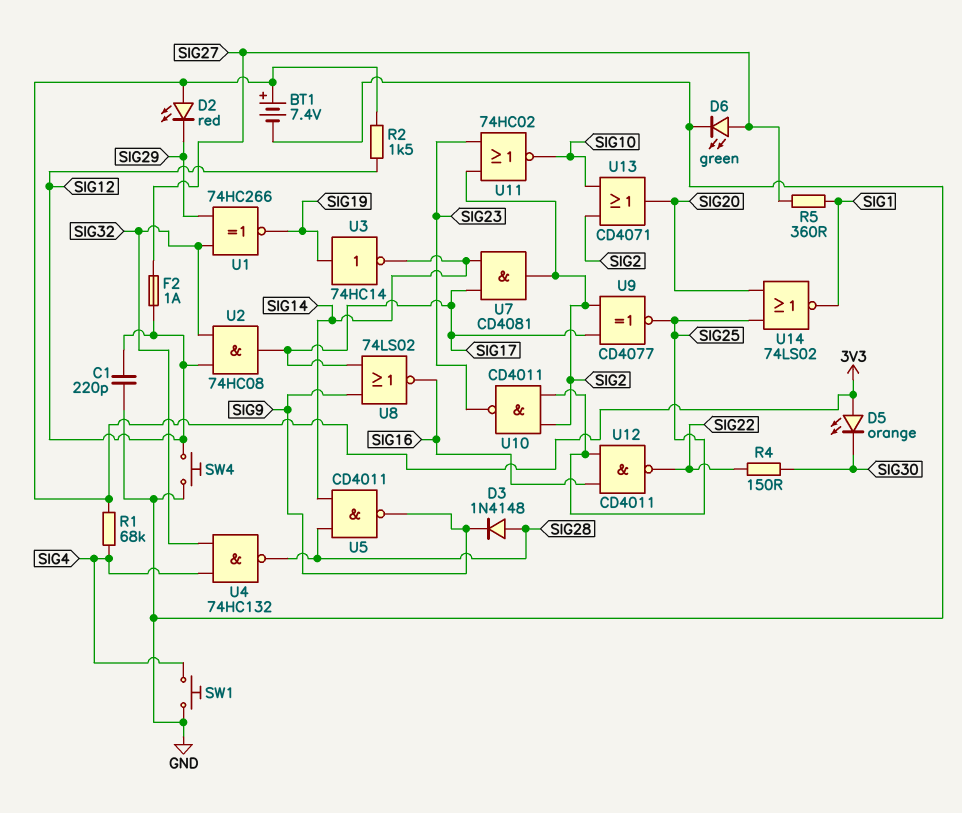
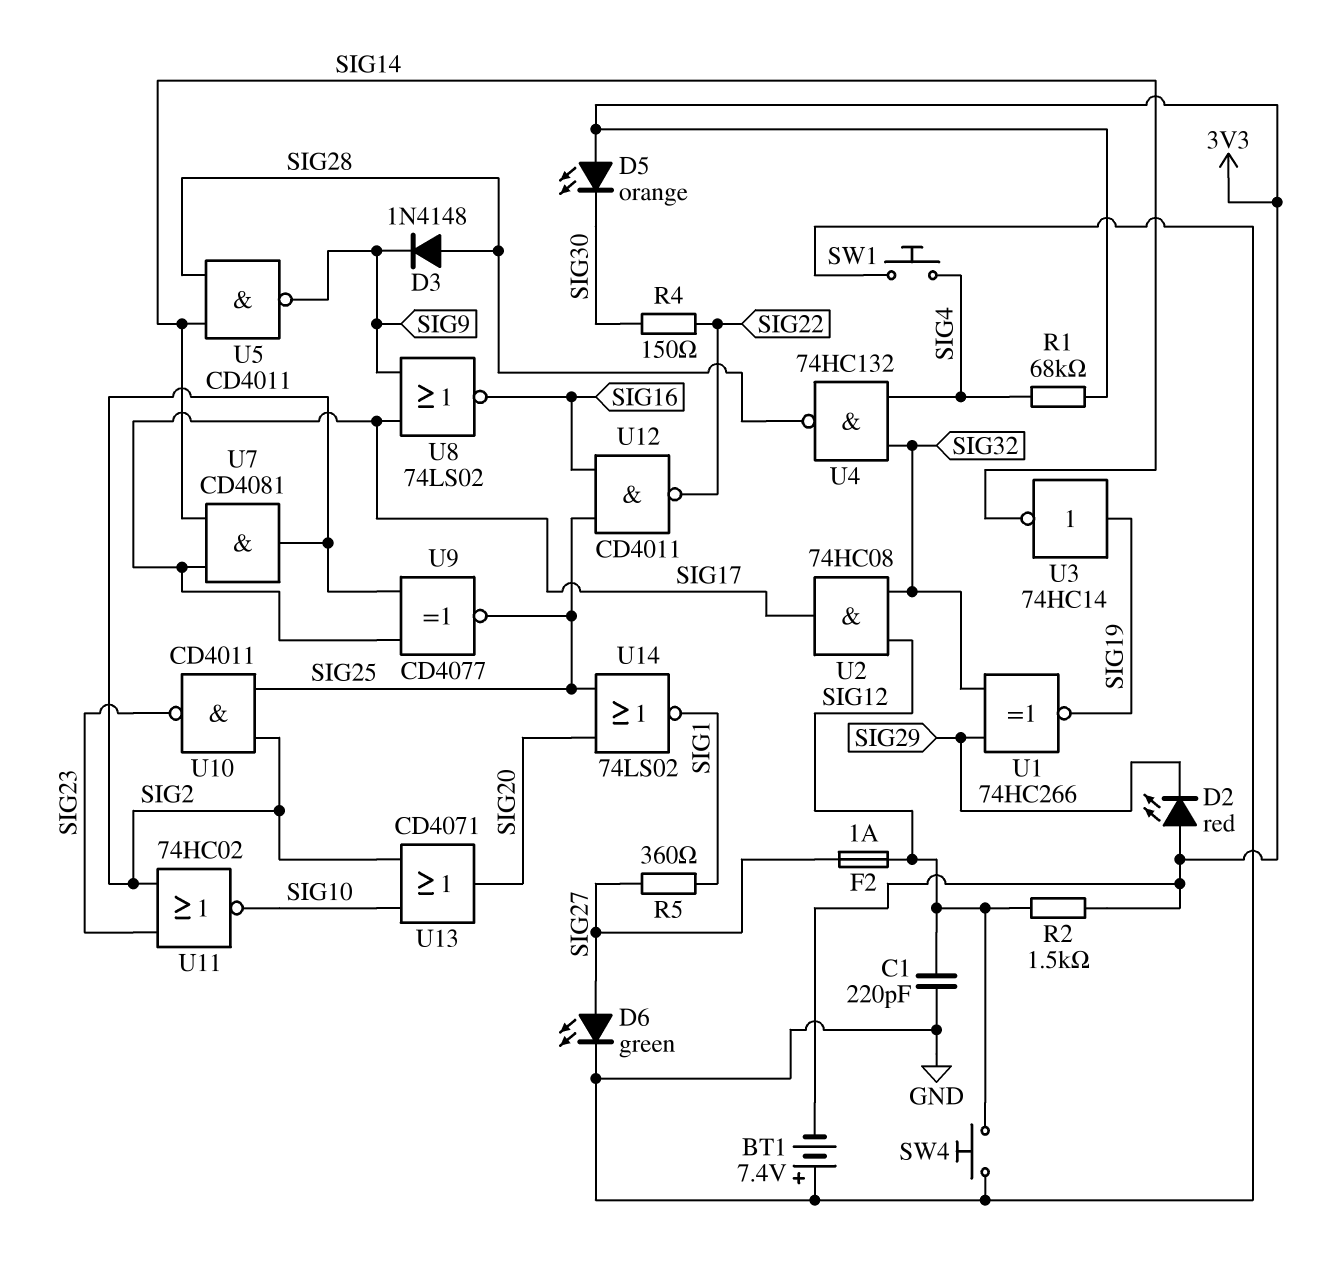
BT1: 7.4V (plus 3V3, minus GND) -> 7.4V (plus GND, minus 3V3)

